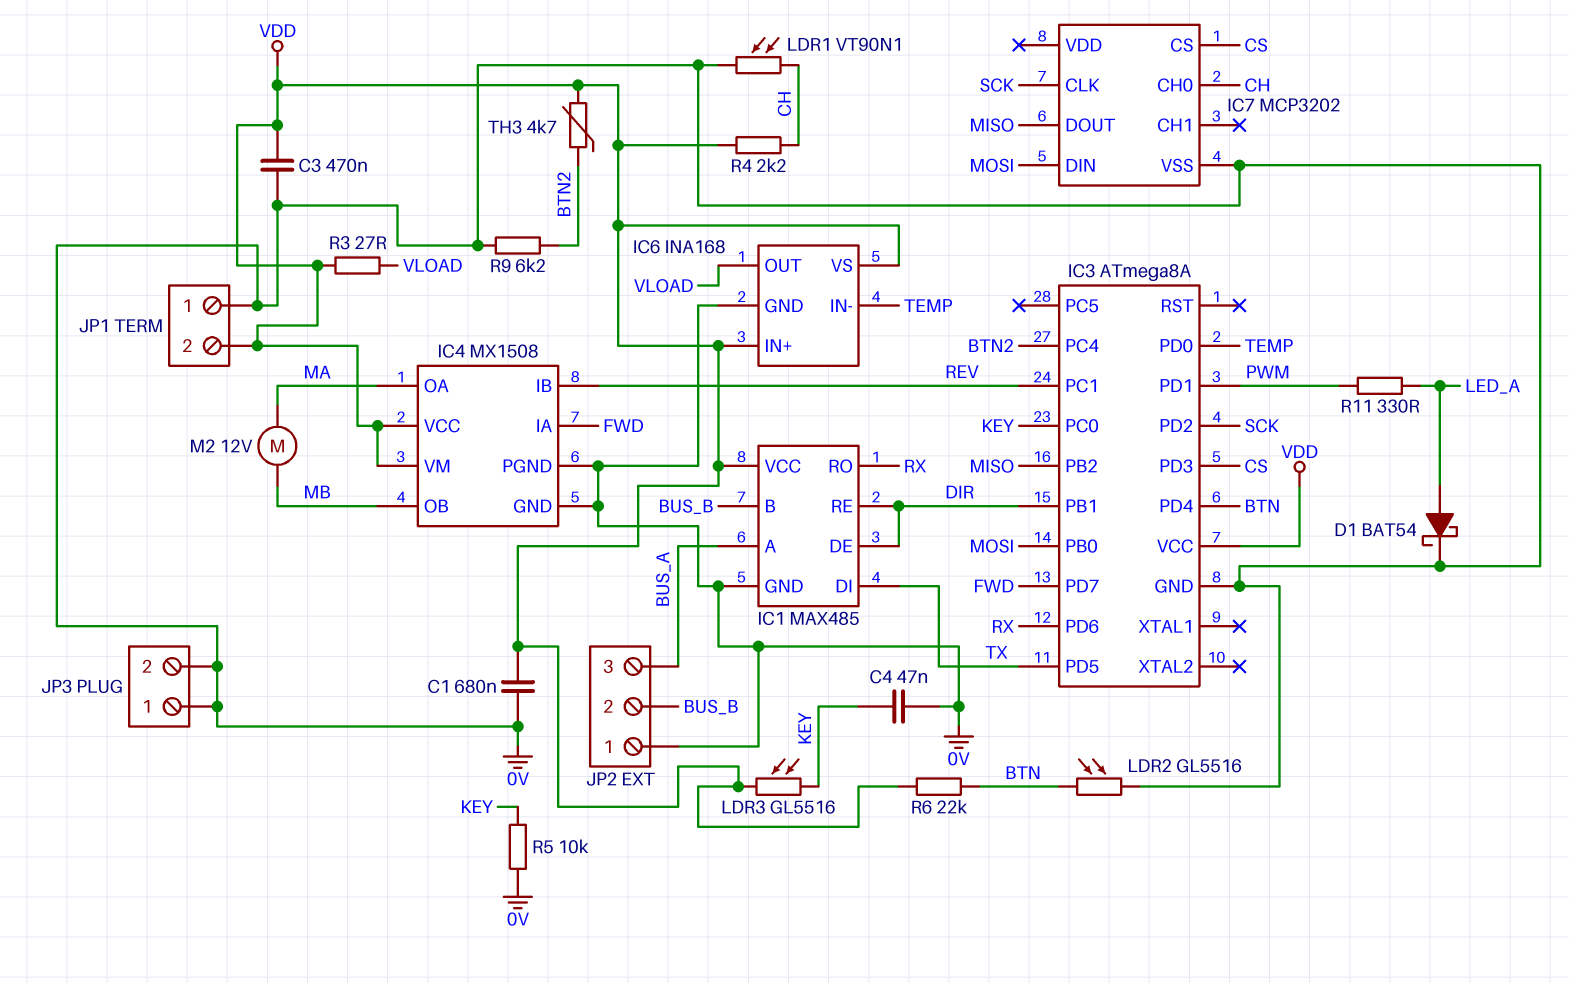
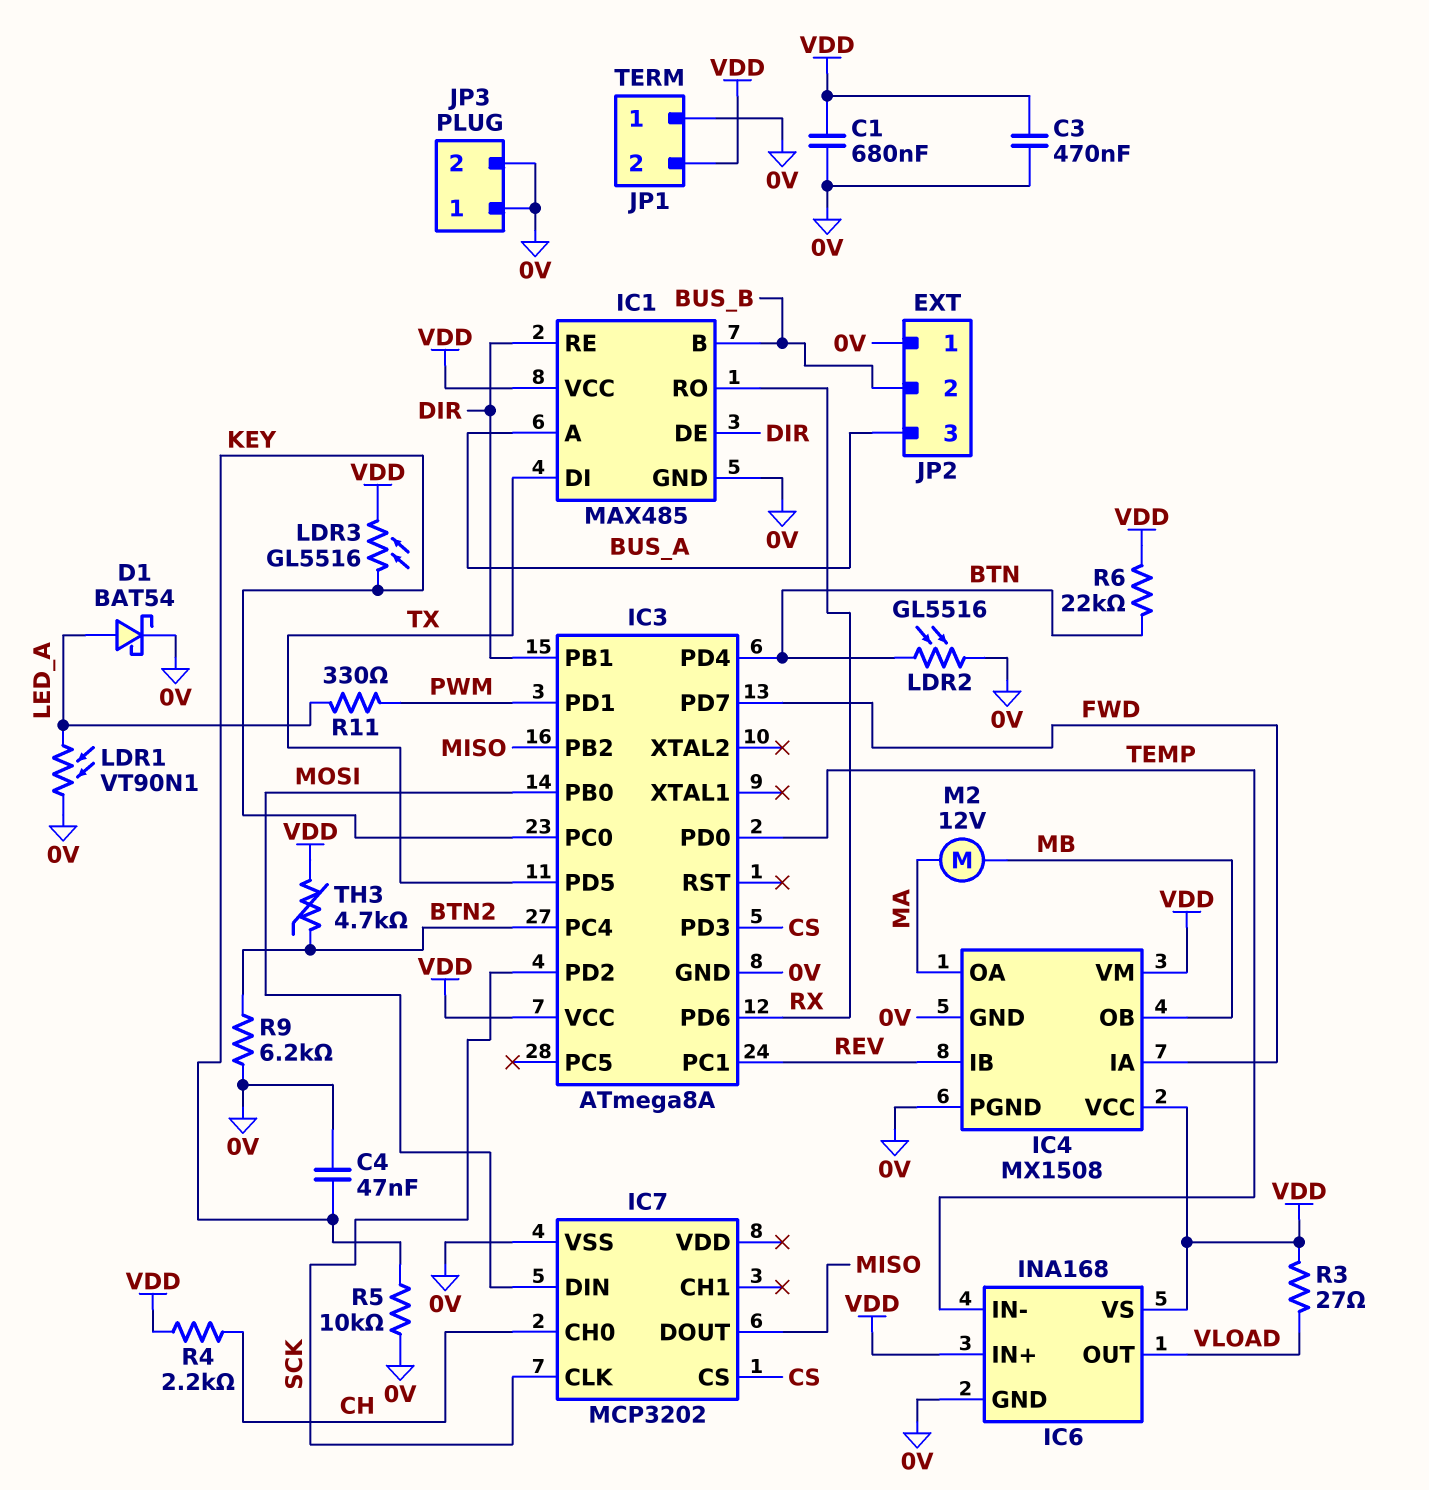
LDR1: VT90N1 (0V, CH) -> VT90N1 (0V, LED_A)

